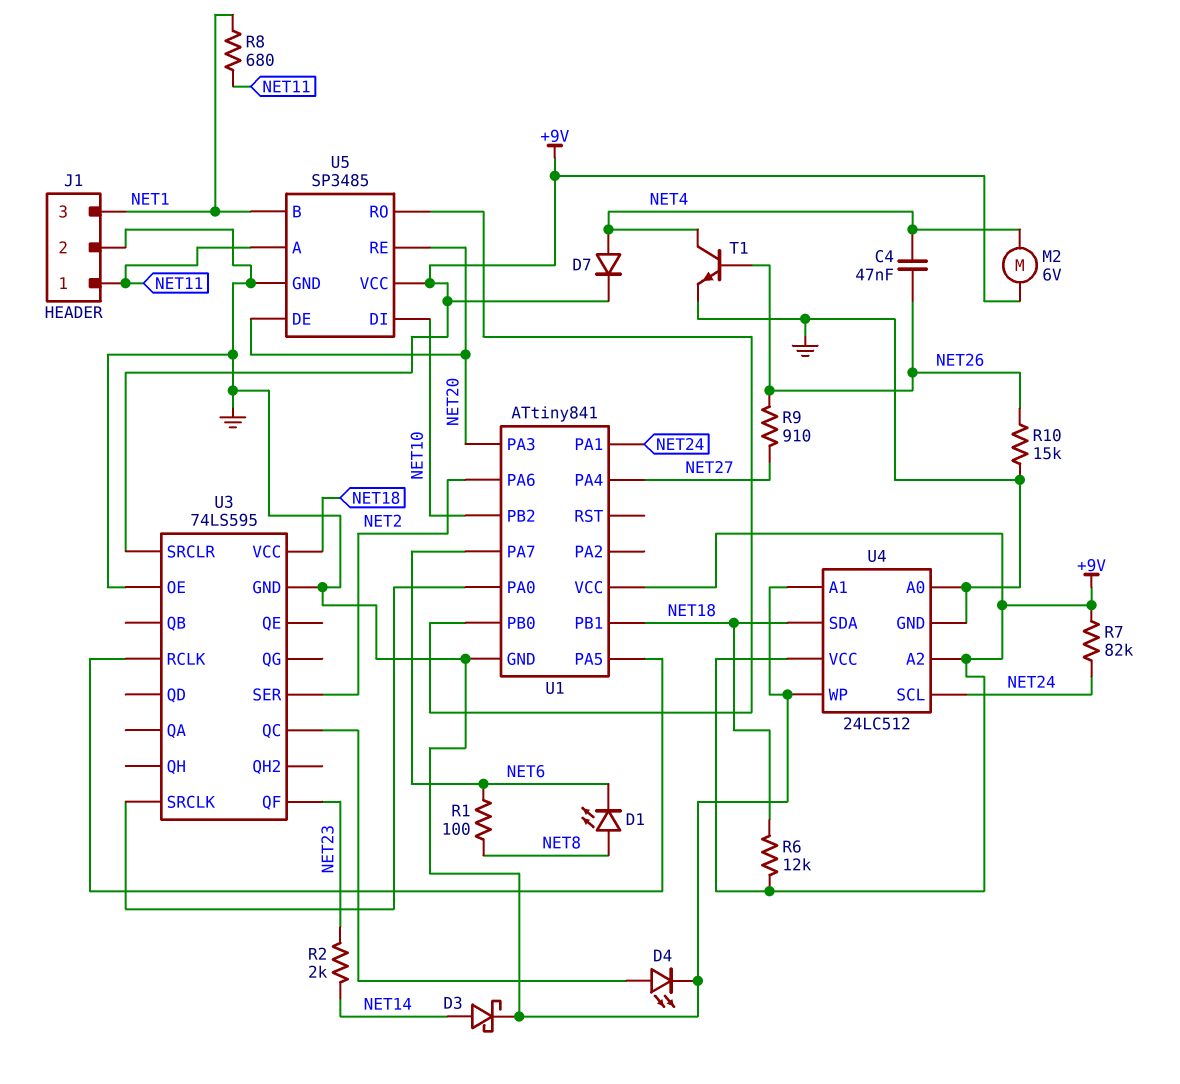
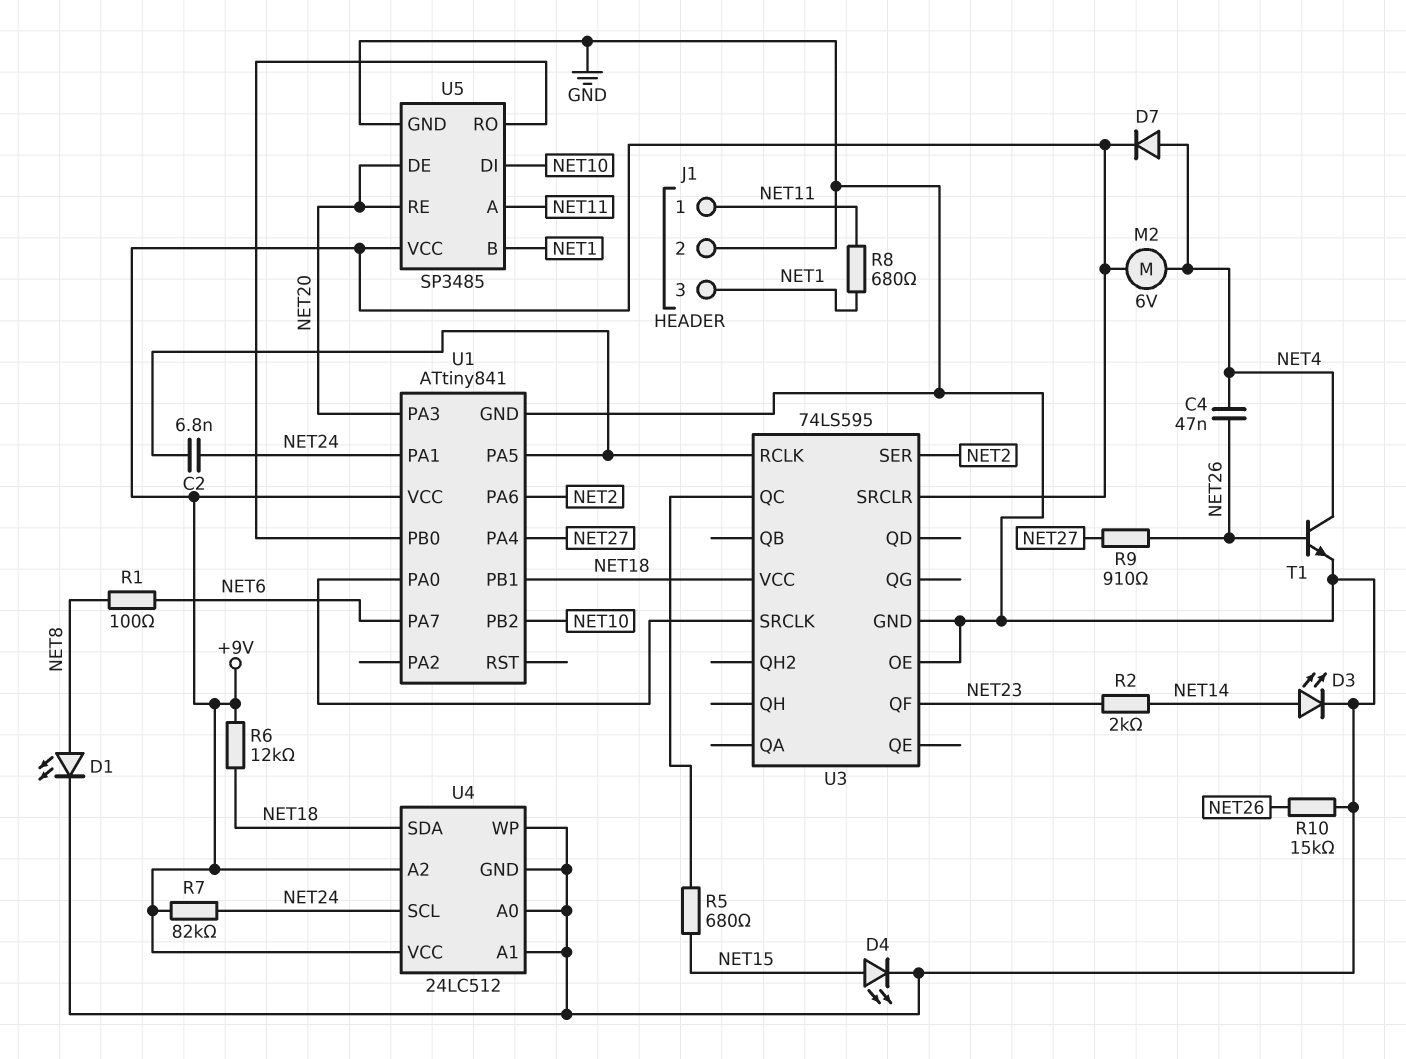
C2: none -> 6.8nF (NET24, U1/PA5)
D1: LED (A NET8, K NET6) -> LED (A NET8, K GND)
D3: schottky (A NET14, K GND) -> LED (A NET14, K GND)
D4: LED (A U3/QC, K GND) -> LED (A NET15, K GND)
R5: none -> 680 (NET15, U3/QC)

